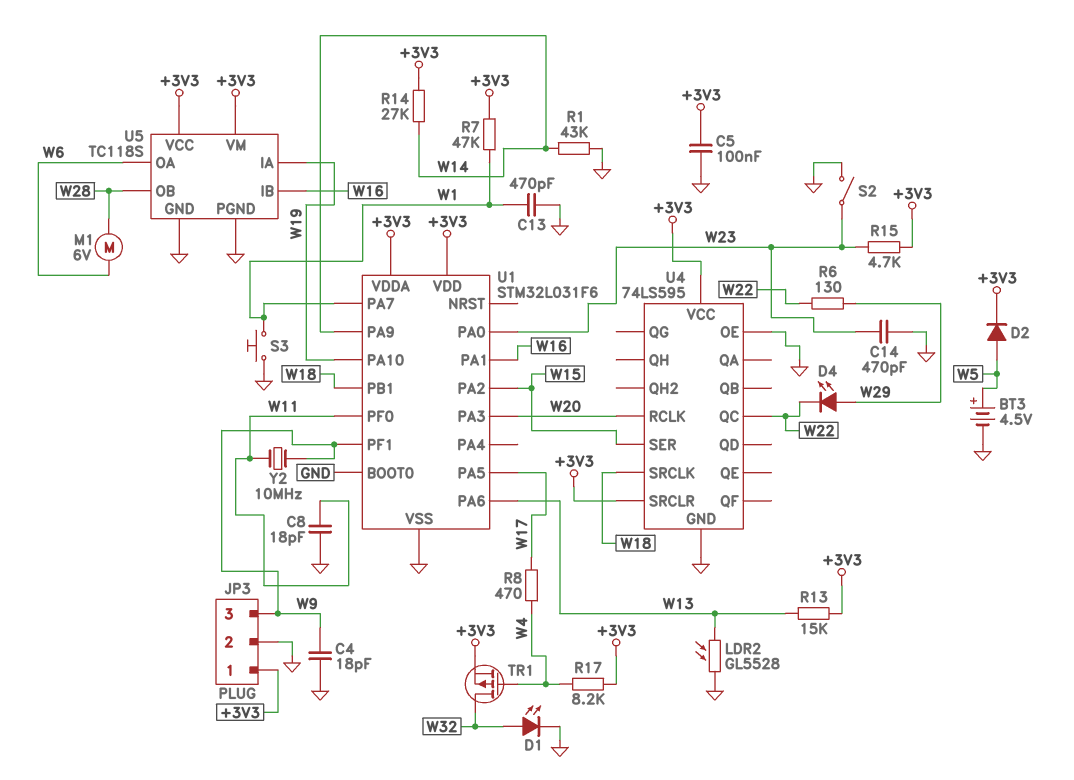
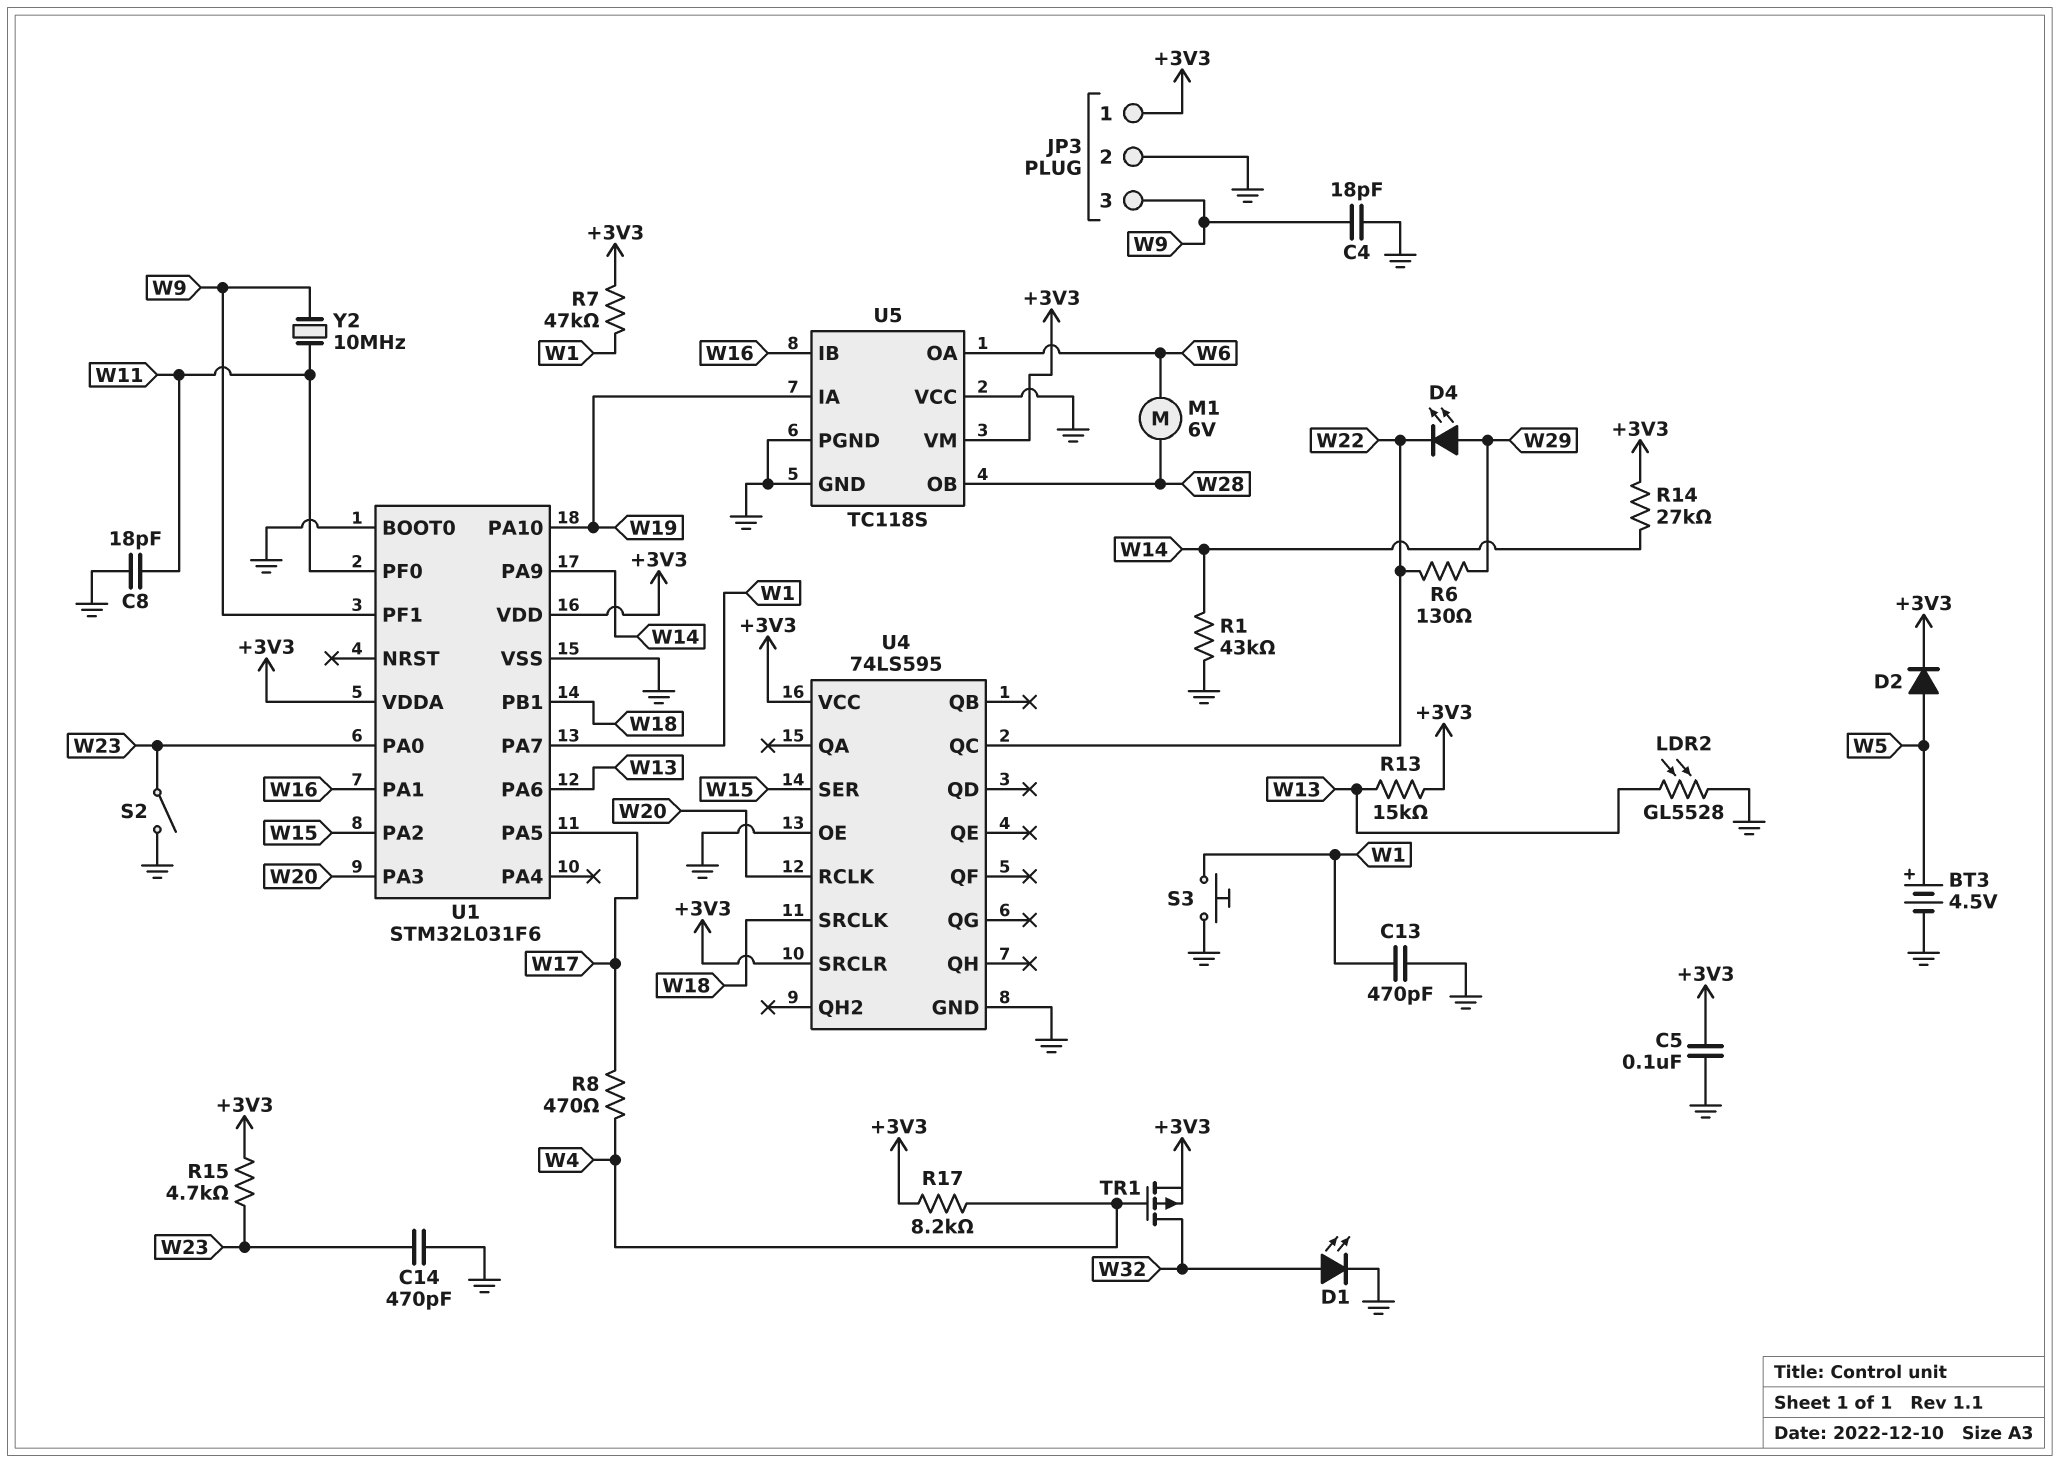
U5 pin VCC: +3V3 -> GND

